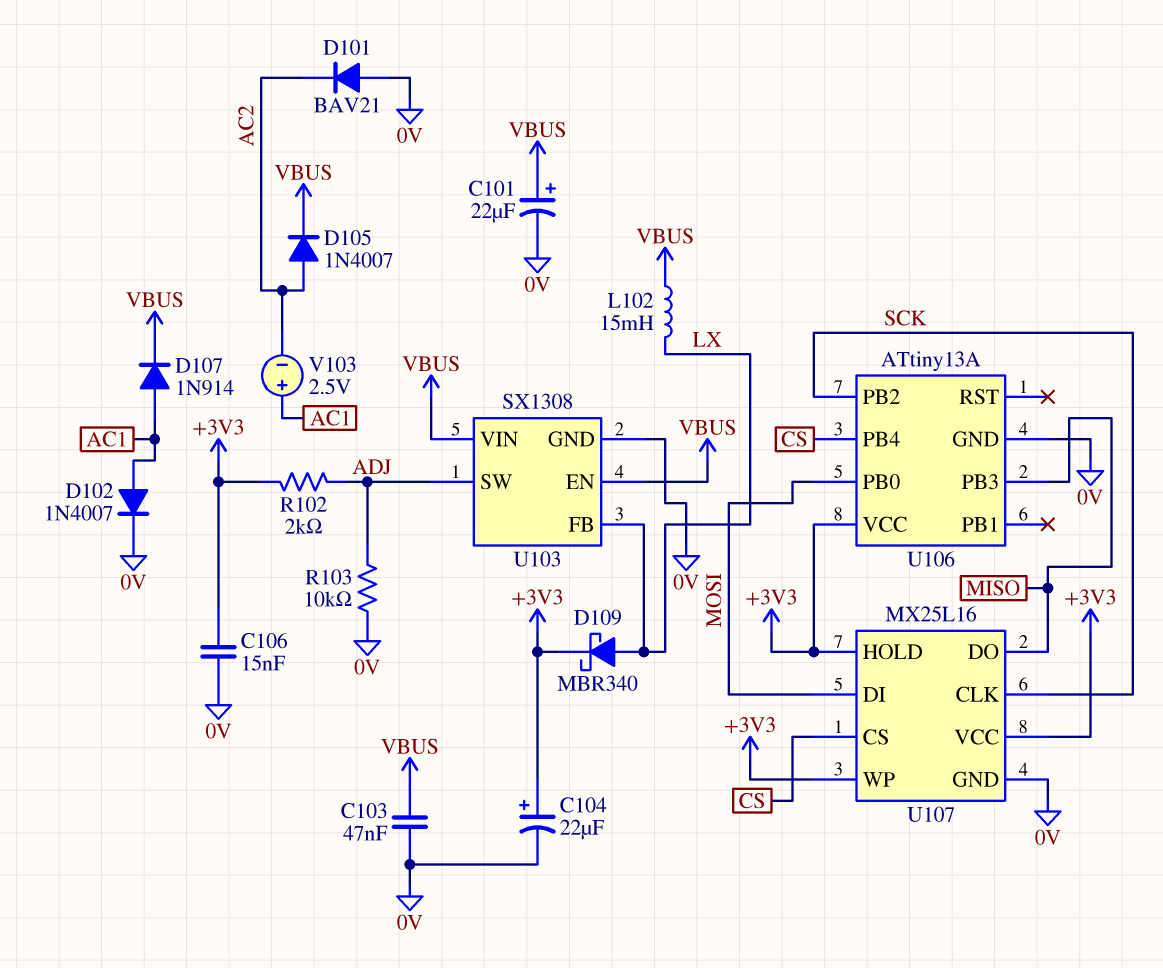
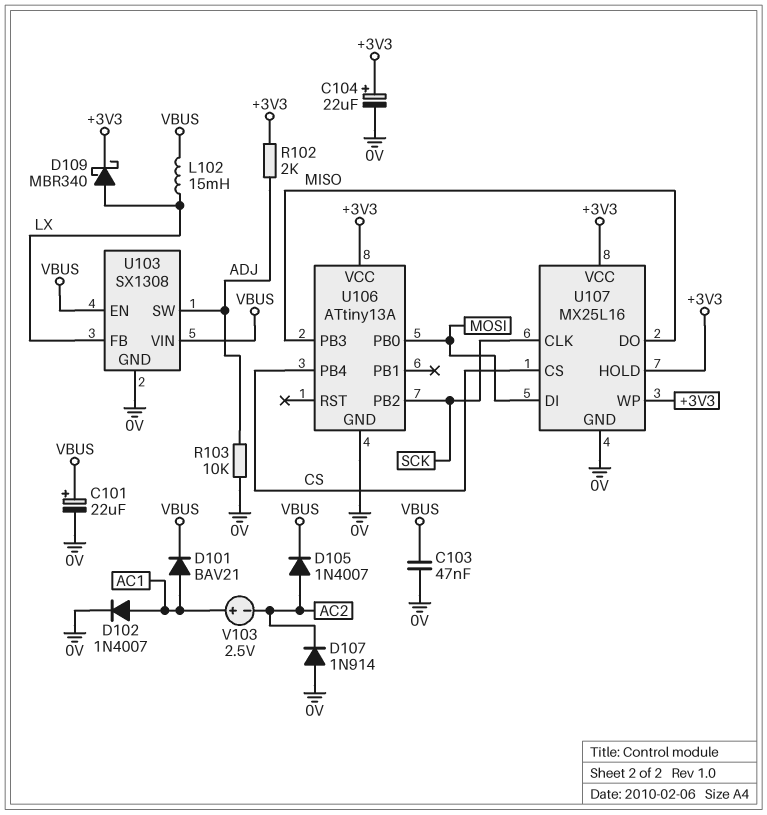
C106: 15nF (+3V3, 0V) -> none
D101: diode BAV21 (A 0V, K AC2) -> diode BAV21 (A AC1, K VBUS)
D107: diode 1N914 (A AC1, K VBUS) -> diode 1N914 (A 0V, K AC2)

